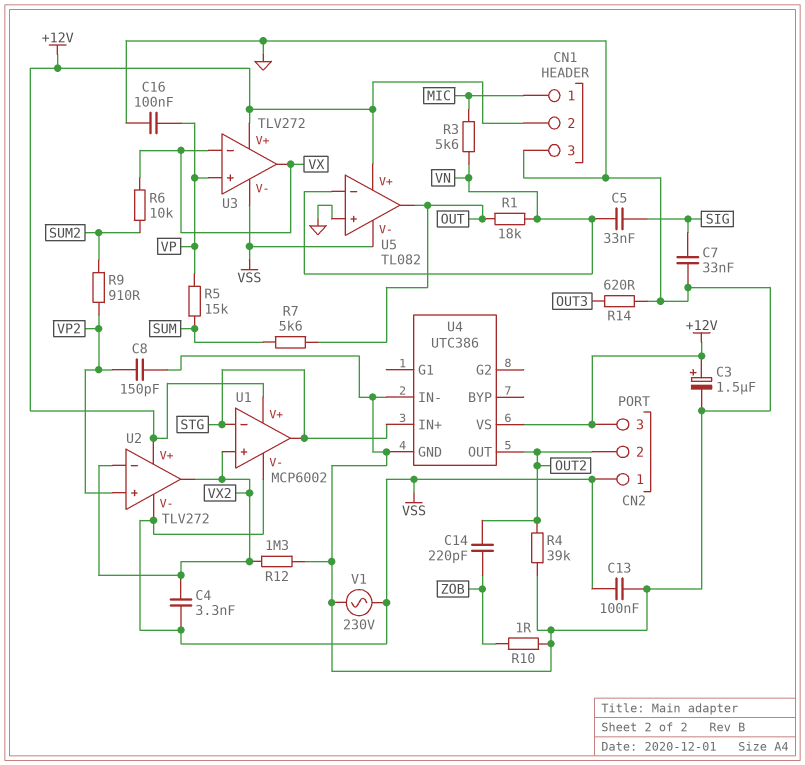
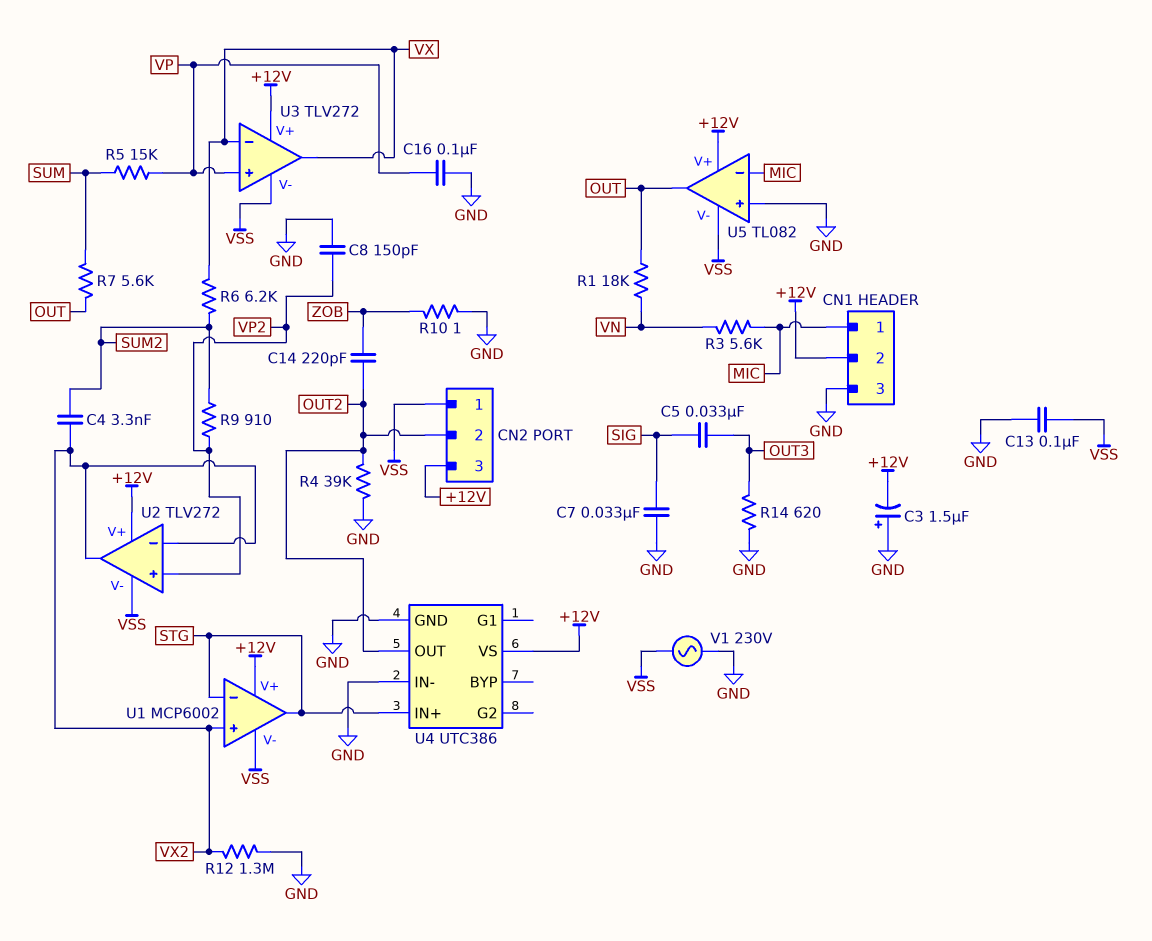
C3: 1.5uF (plus +12V, minus GND) -> 1.5uF (plus GND, minus +12V)
C4: 3.3nF (VSS, VX2) -> 3.3nF (SUM2, VX2)
C5: 33nF (SIG, VN) -> 33nF (OUT3, SIG)
R6: 10k (SUM2, VX) -> 6.2k (SUM2, VX)
U5 pin in-: VN -> MIC

